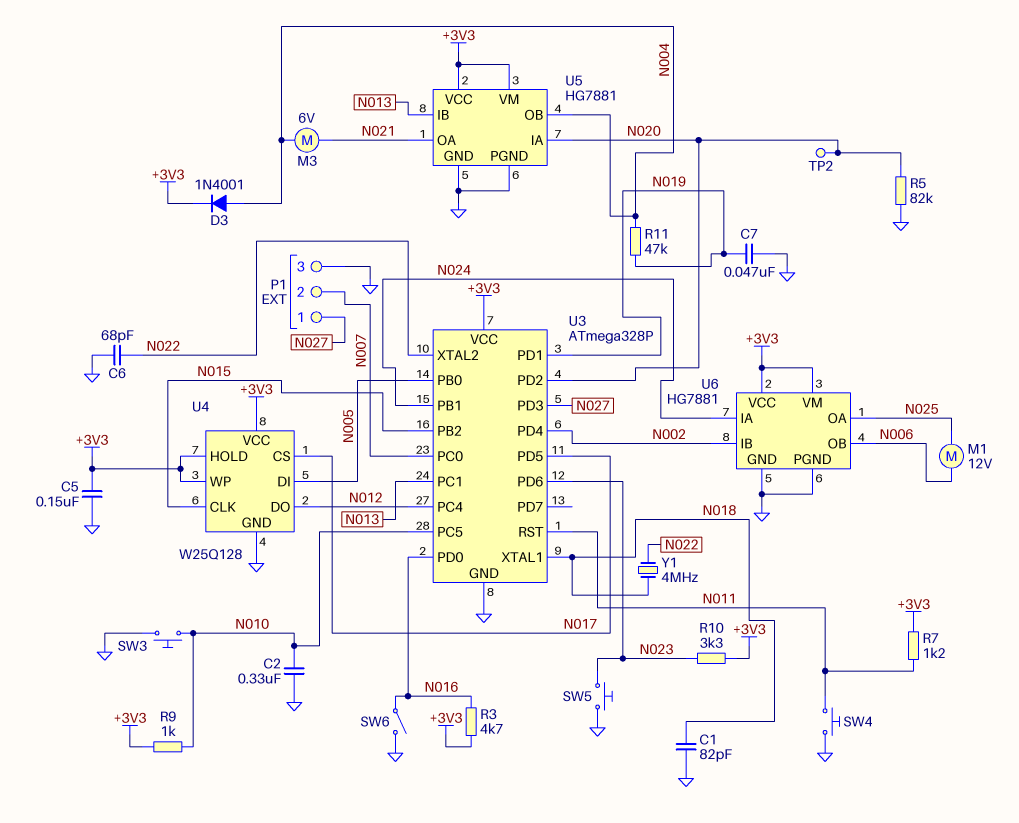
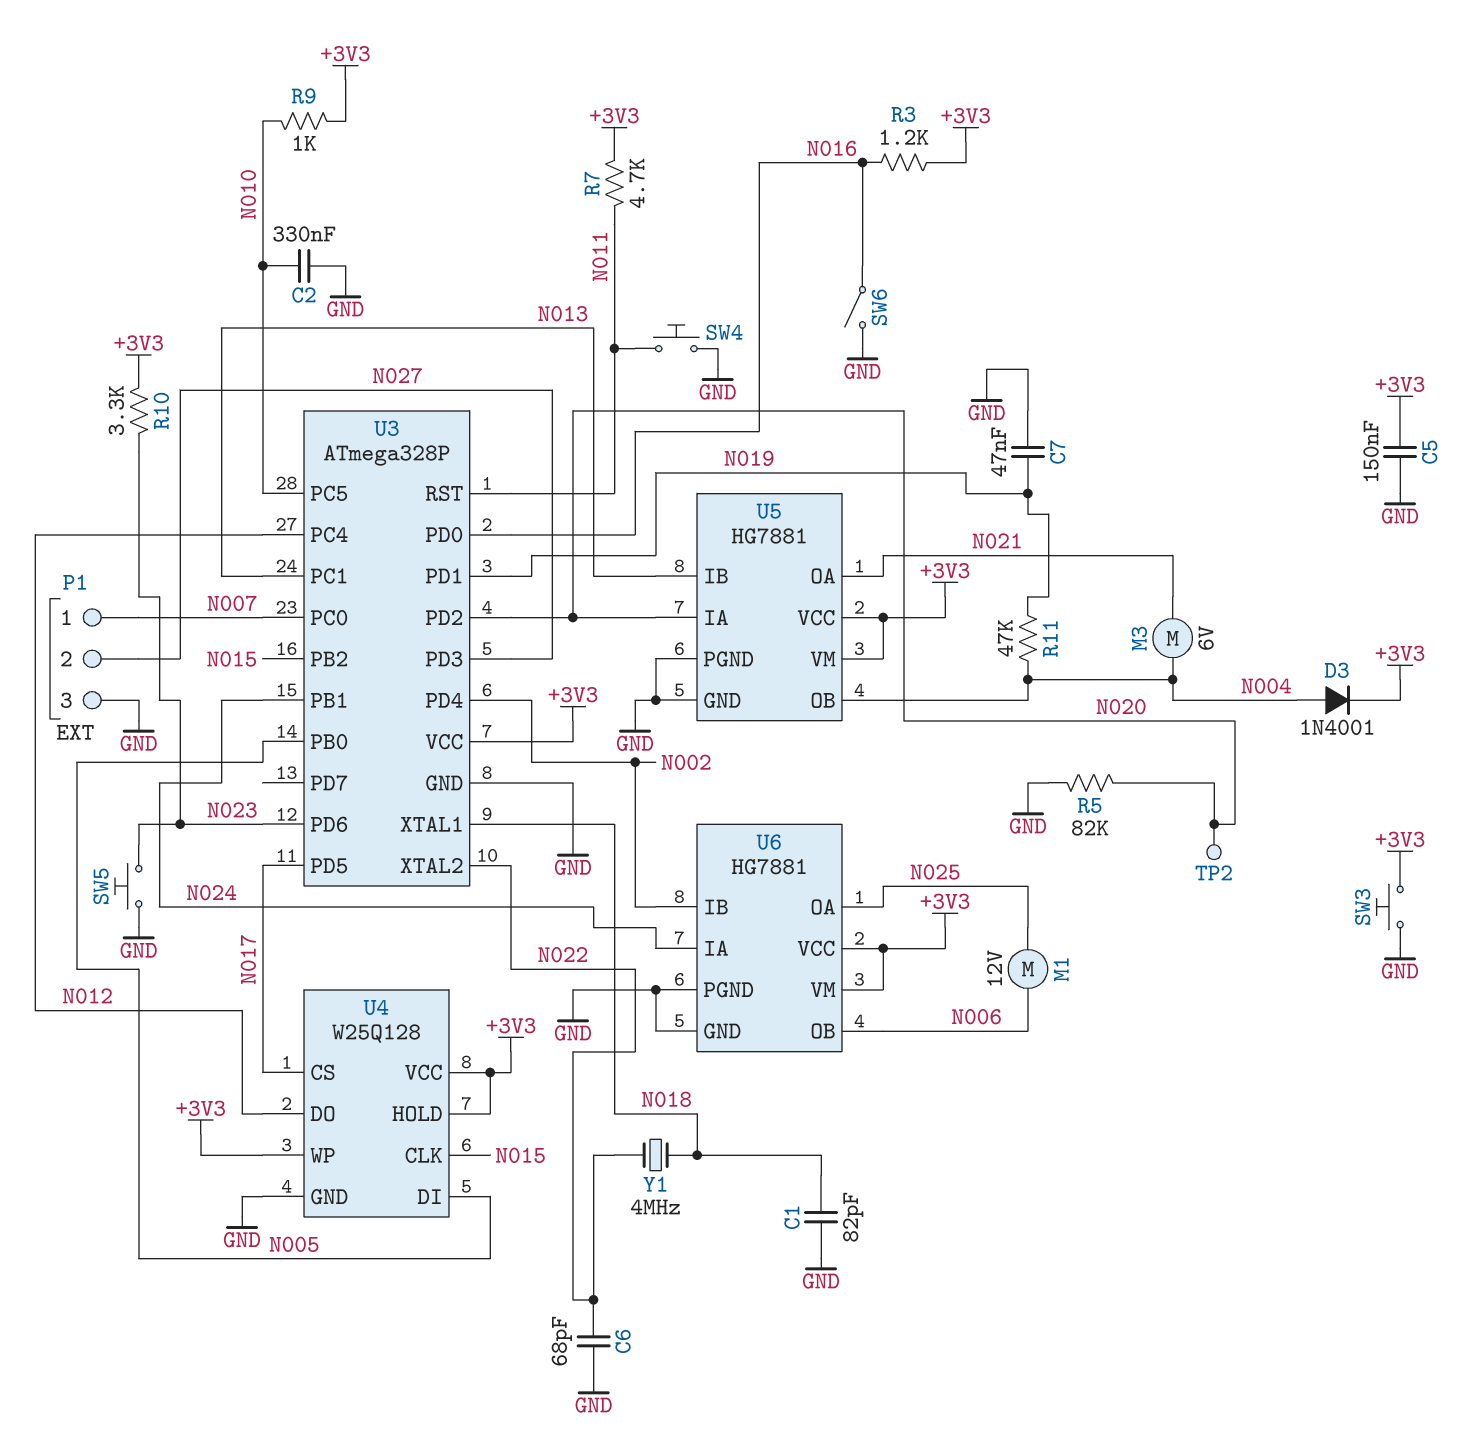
P1 pin 1: N027 -> N007
P1 pin 2: N007 -> N027
R3: 4.7k (+3V3, N016) -> 1.2k (+3V3, N016)
R7: 1.2k (+3V3, N011) -> 4.7k (+3V3, N011)
SW3: button (GND, N010) -> button (+3V3, GND)

